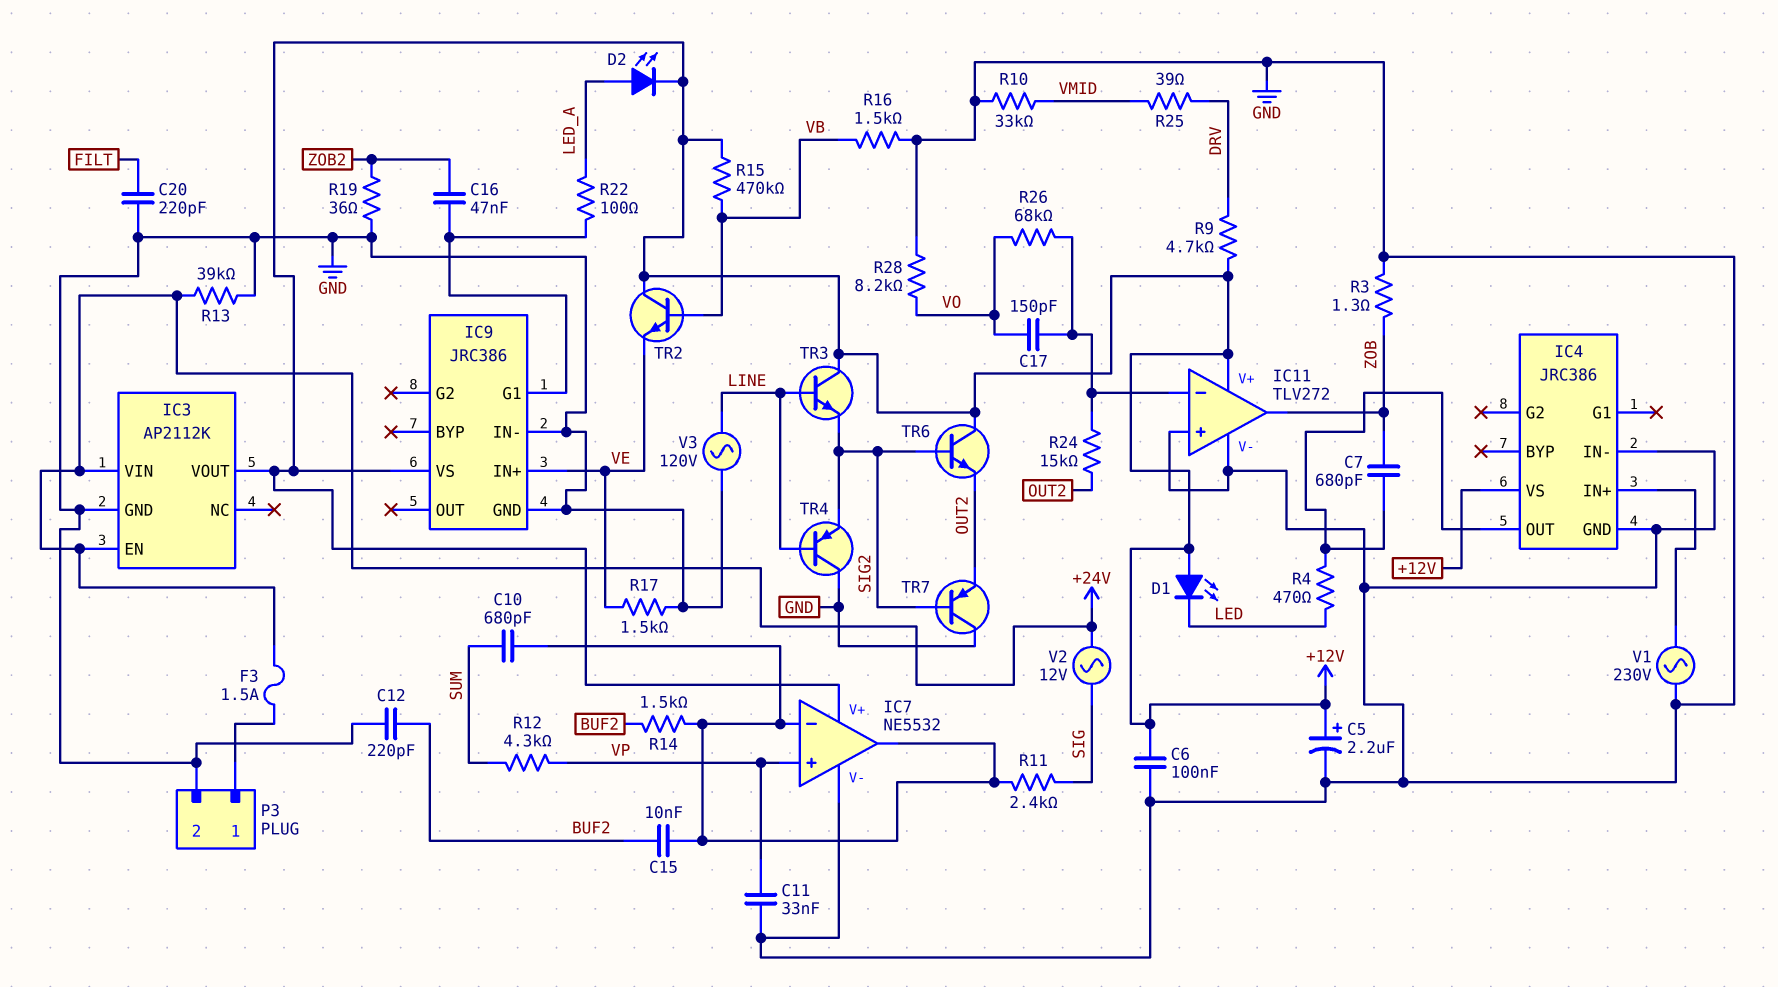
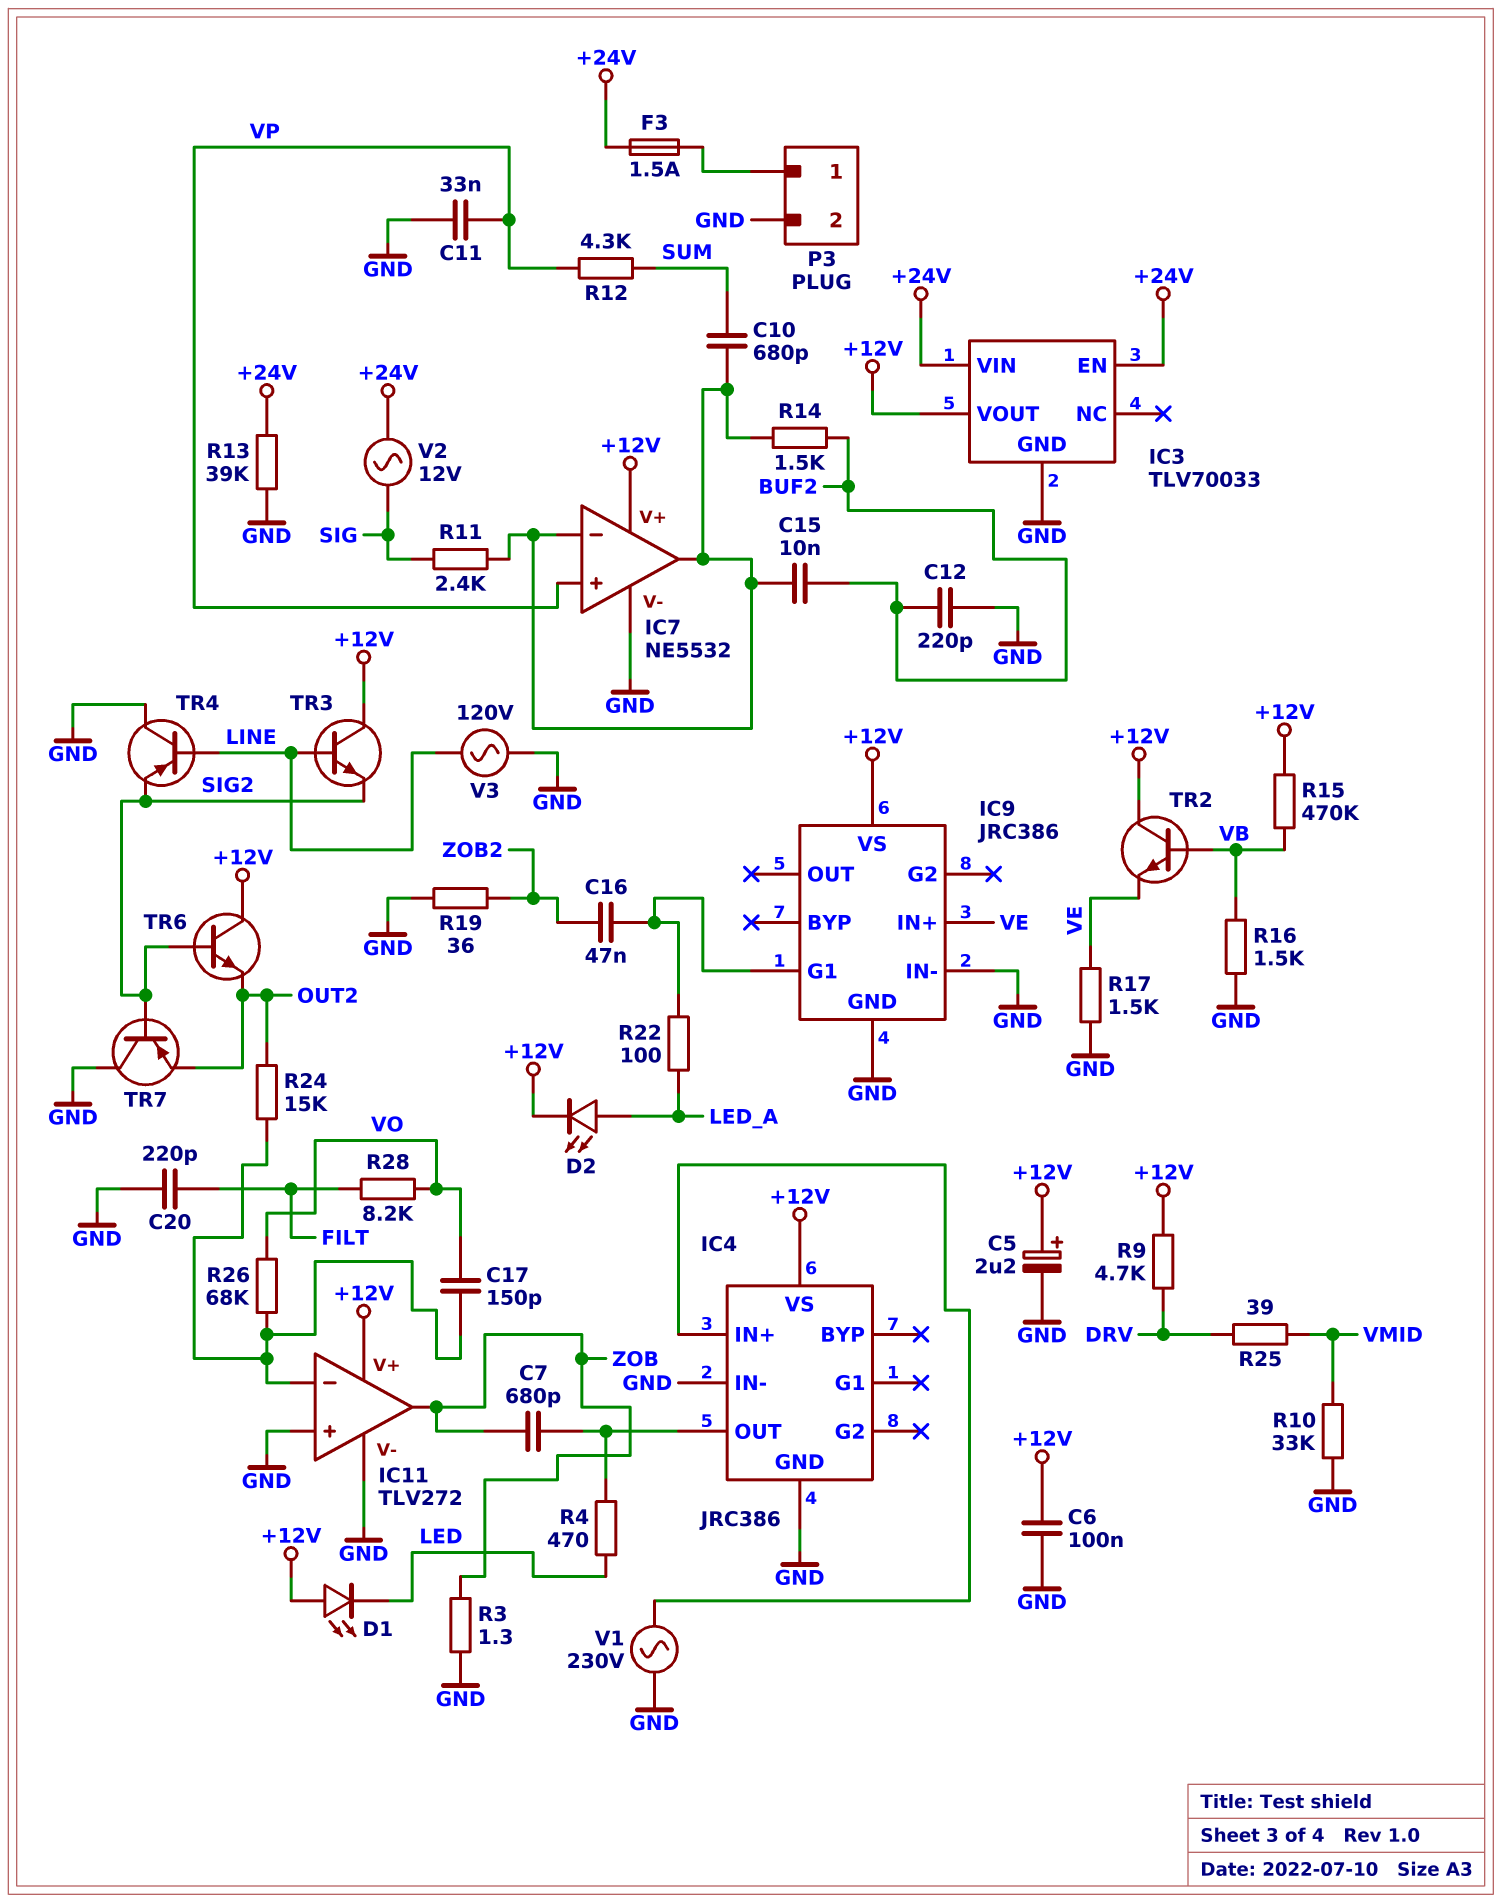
IC3: AP2112K -> TLV70033
R28: 8.2k (GND, VO) -> 8.2k (FILT, VO)

